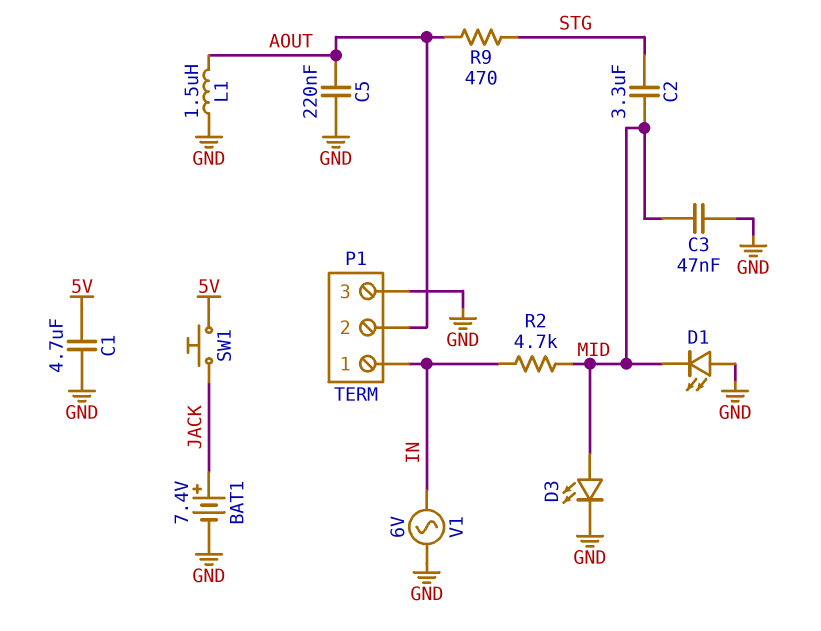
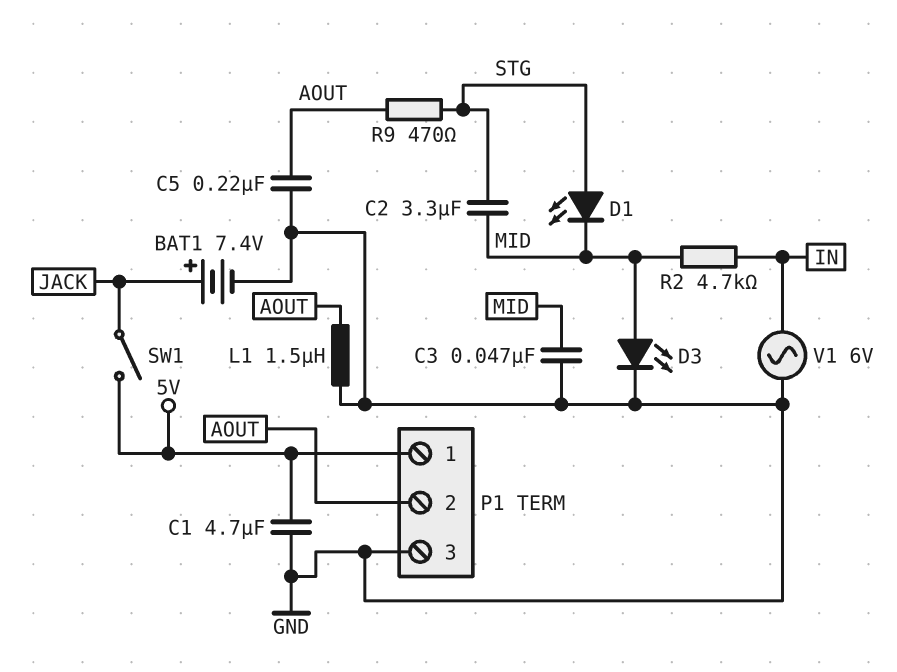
D1: LED (A GND, K MID) -> LED (A STG, K MID)
P1 pin 1: IN -> 5V
SW1: button (5V, JACK) -> switch (5V, JACK)

